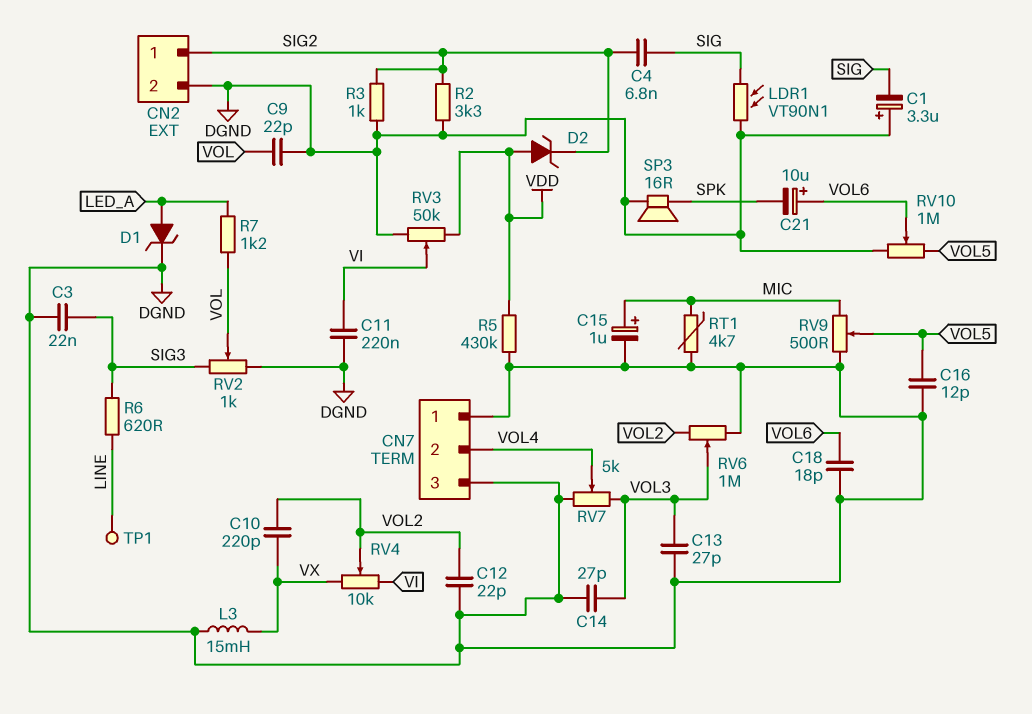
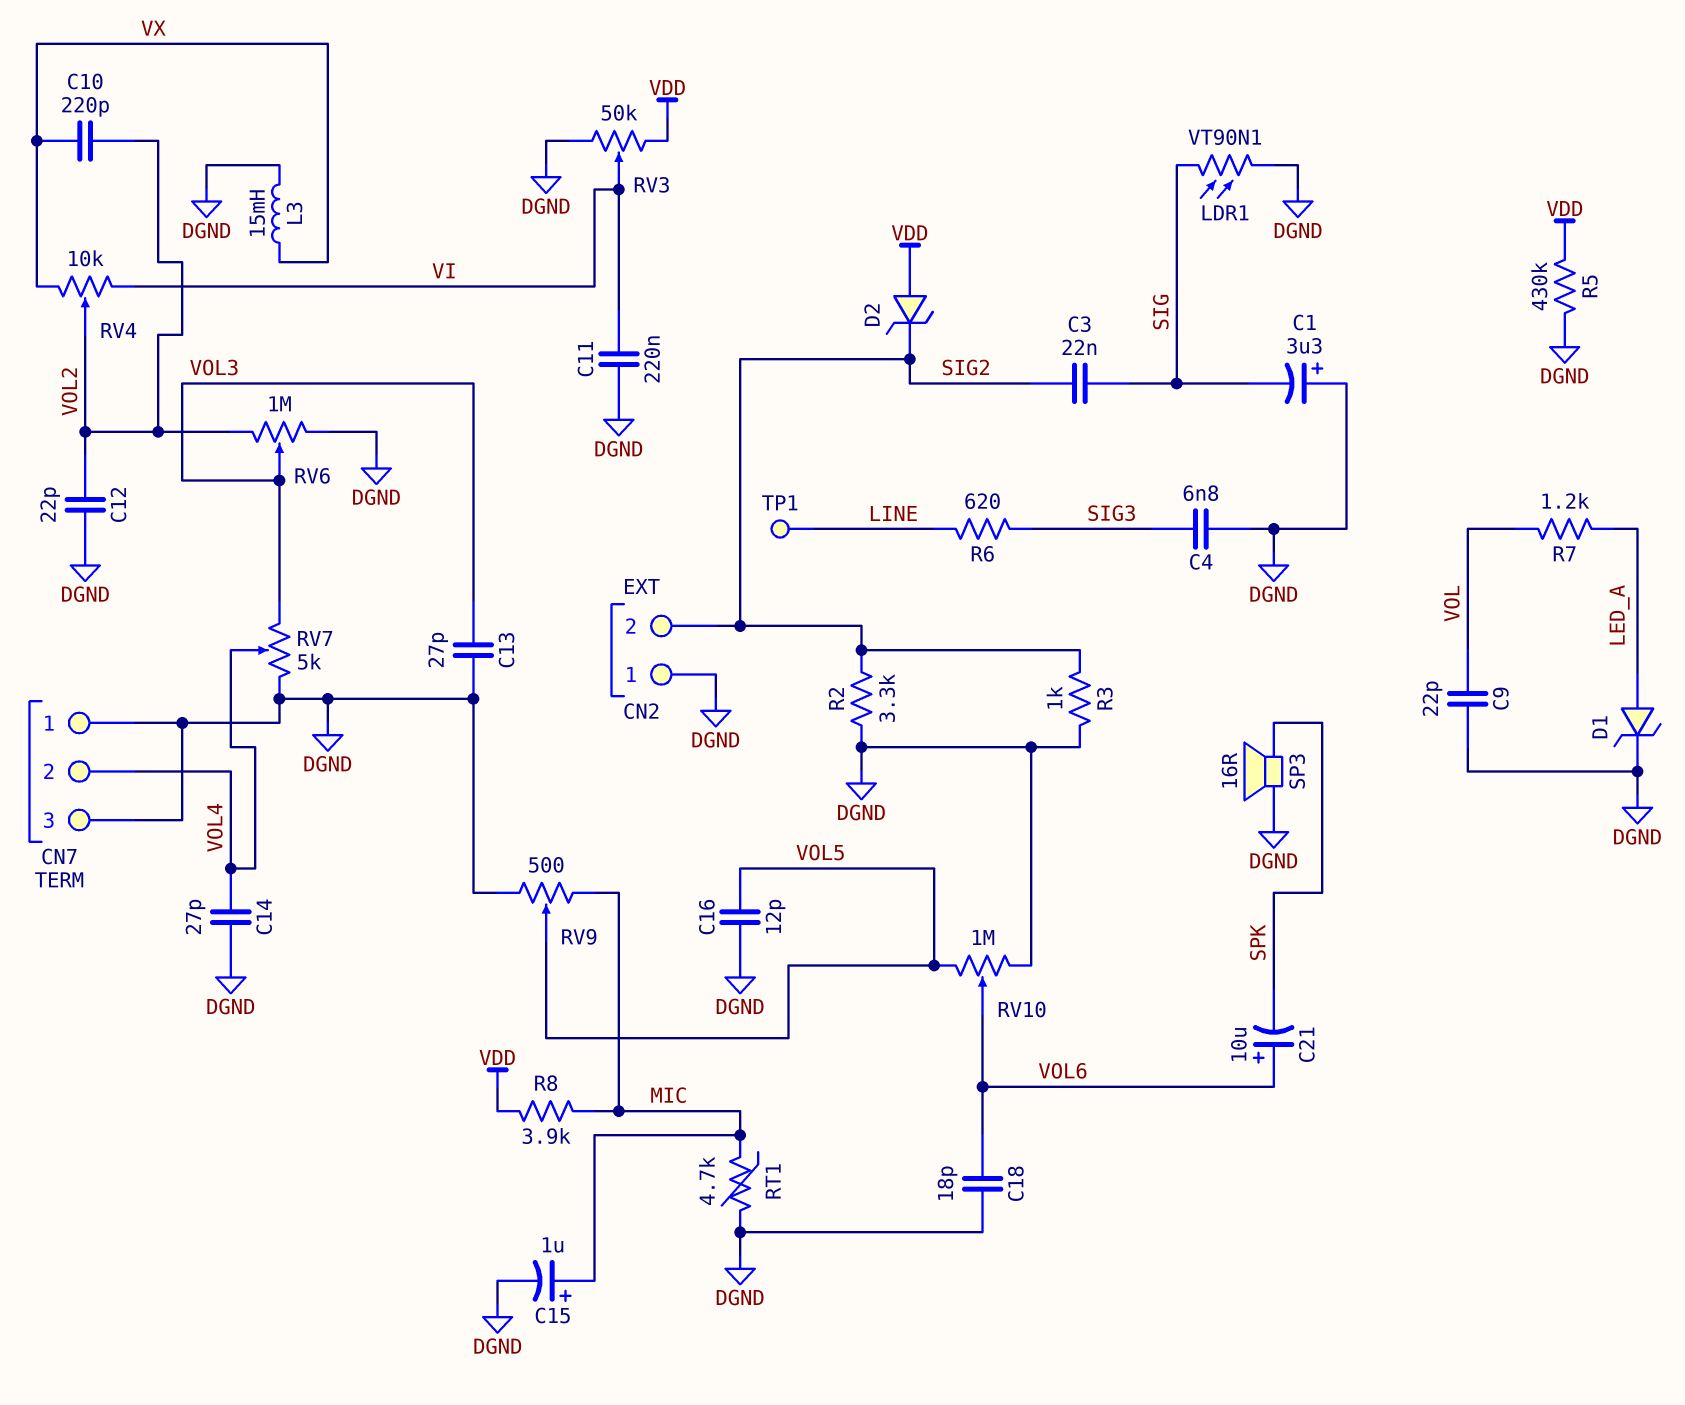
C3: 22nF (DGND, SIG3) -> 22nF (SIG, SIG2)
C4: 6.8nF (SIG, SIG2) -> 6.8nF (DGND, SIG3)
C14: 27pF (DGND, VOL3) -> 27pF (DGND, VOL4)
CN2 pin 1: SIG2 -> DGND
CN2 pin 2: DGND -> SIG2
R8: none -> 3.9k (MIC, VDD)
RV2: 1k (DGND, SIG3, wiper VOL) -> none

